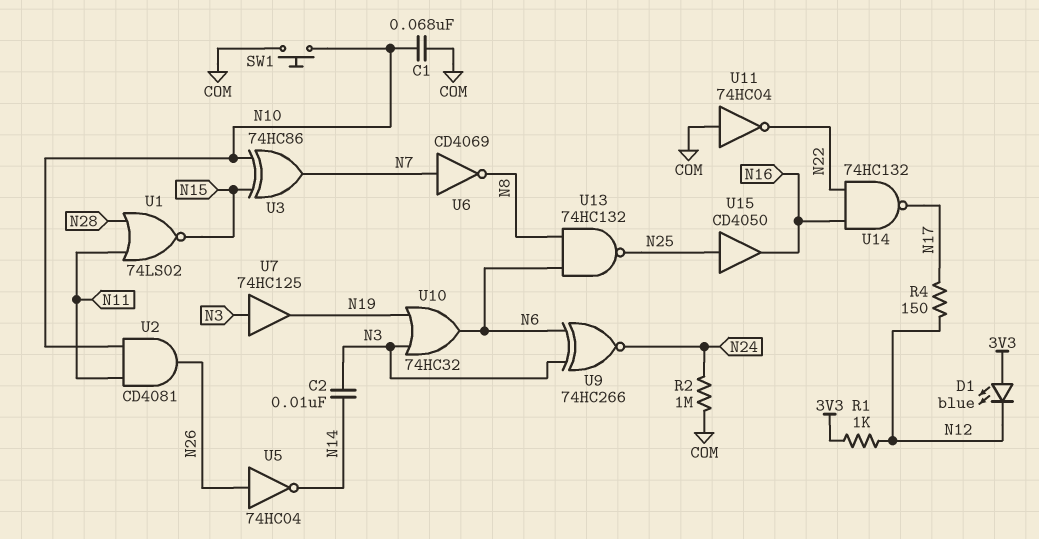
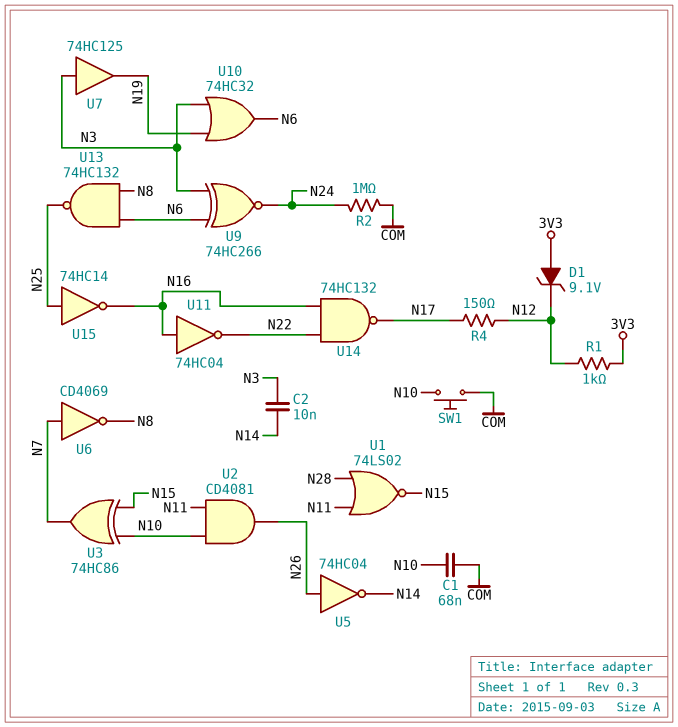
D1: LED blue (A 3V3, K N12) -> zener 9.1V (A 3V3, K N12)
U11: NOT 74HC04 (in COM, out N22) -> NOT 74HC04 (in N16, out N22)
U15: buffer CD4050 (in N25, out N16) -> NOT 74HC14 (in N25, out N16)

